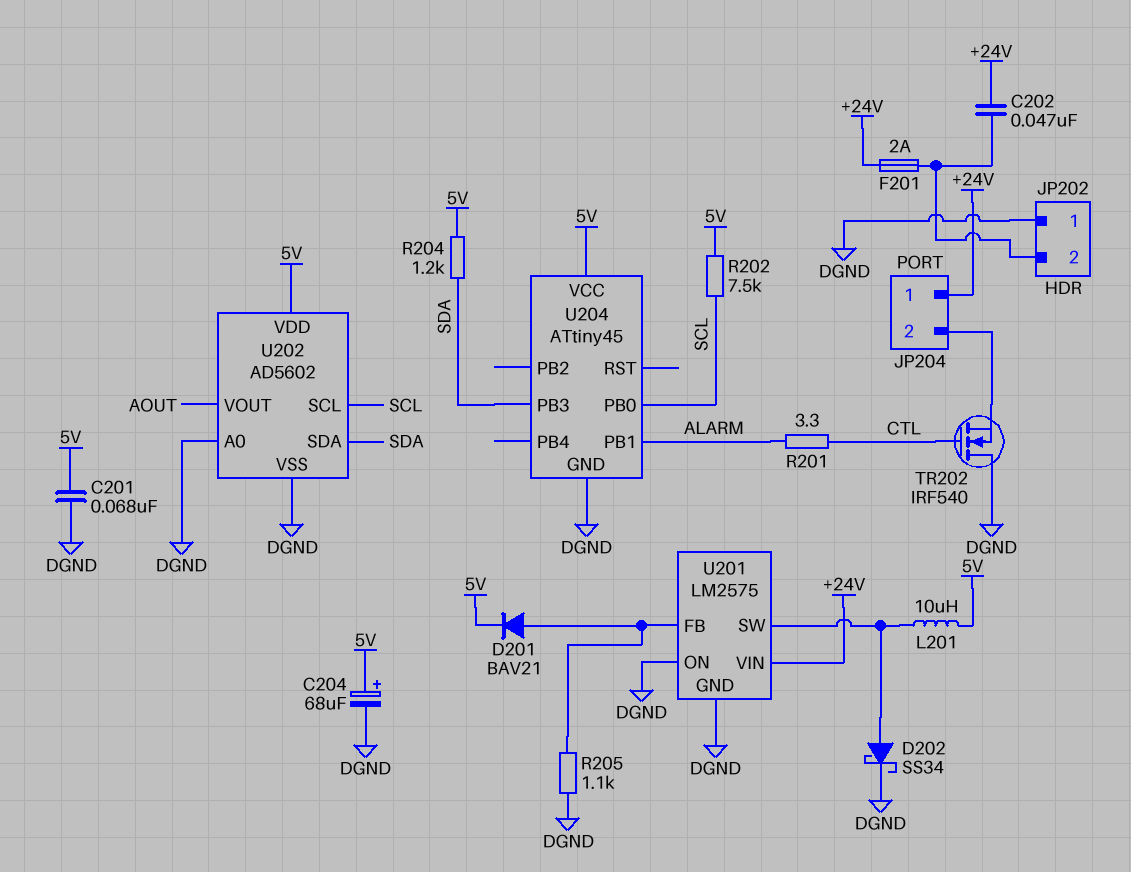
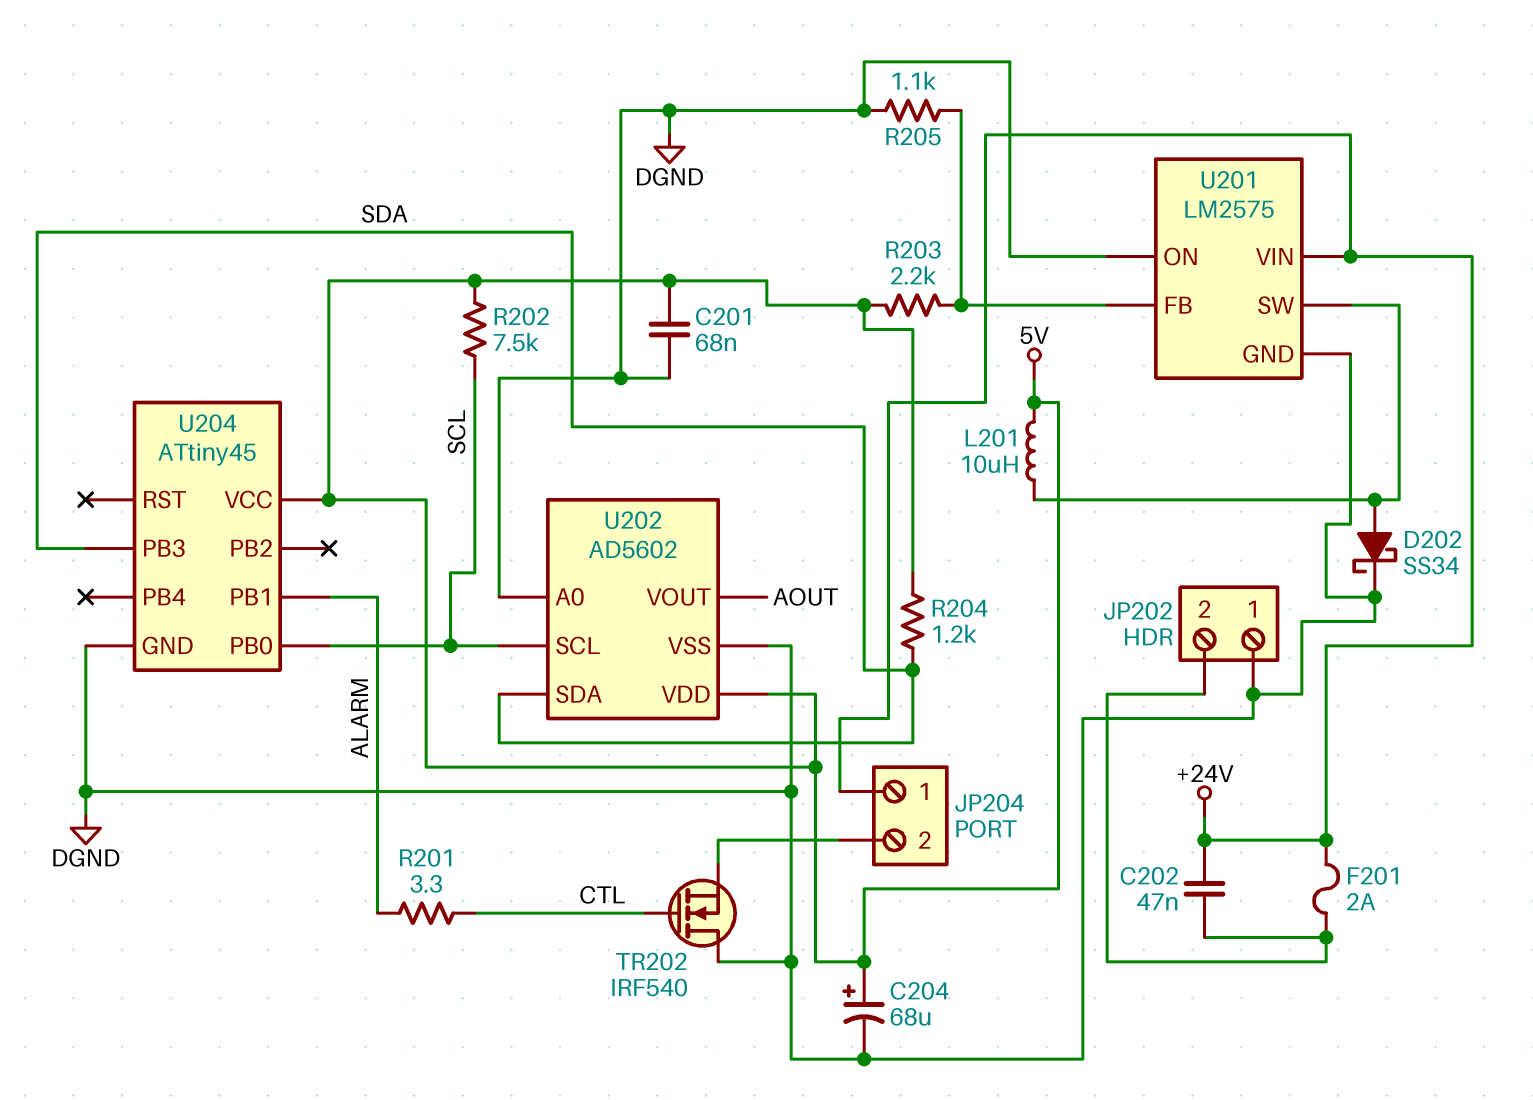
D201: diode BAV21 (A U201/FB, K 5V) -> none
R203: none -> 2.2k (5V, U201/FB)

